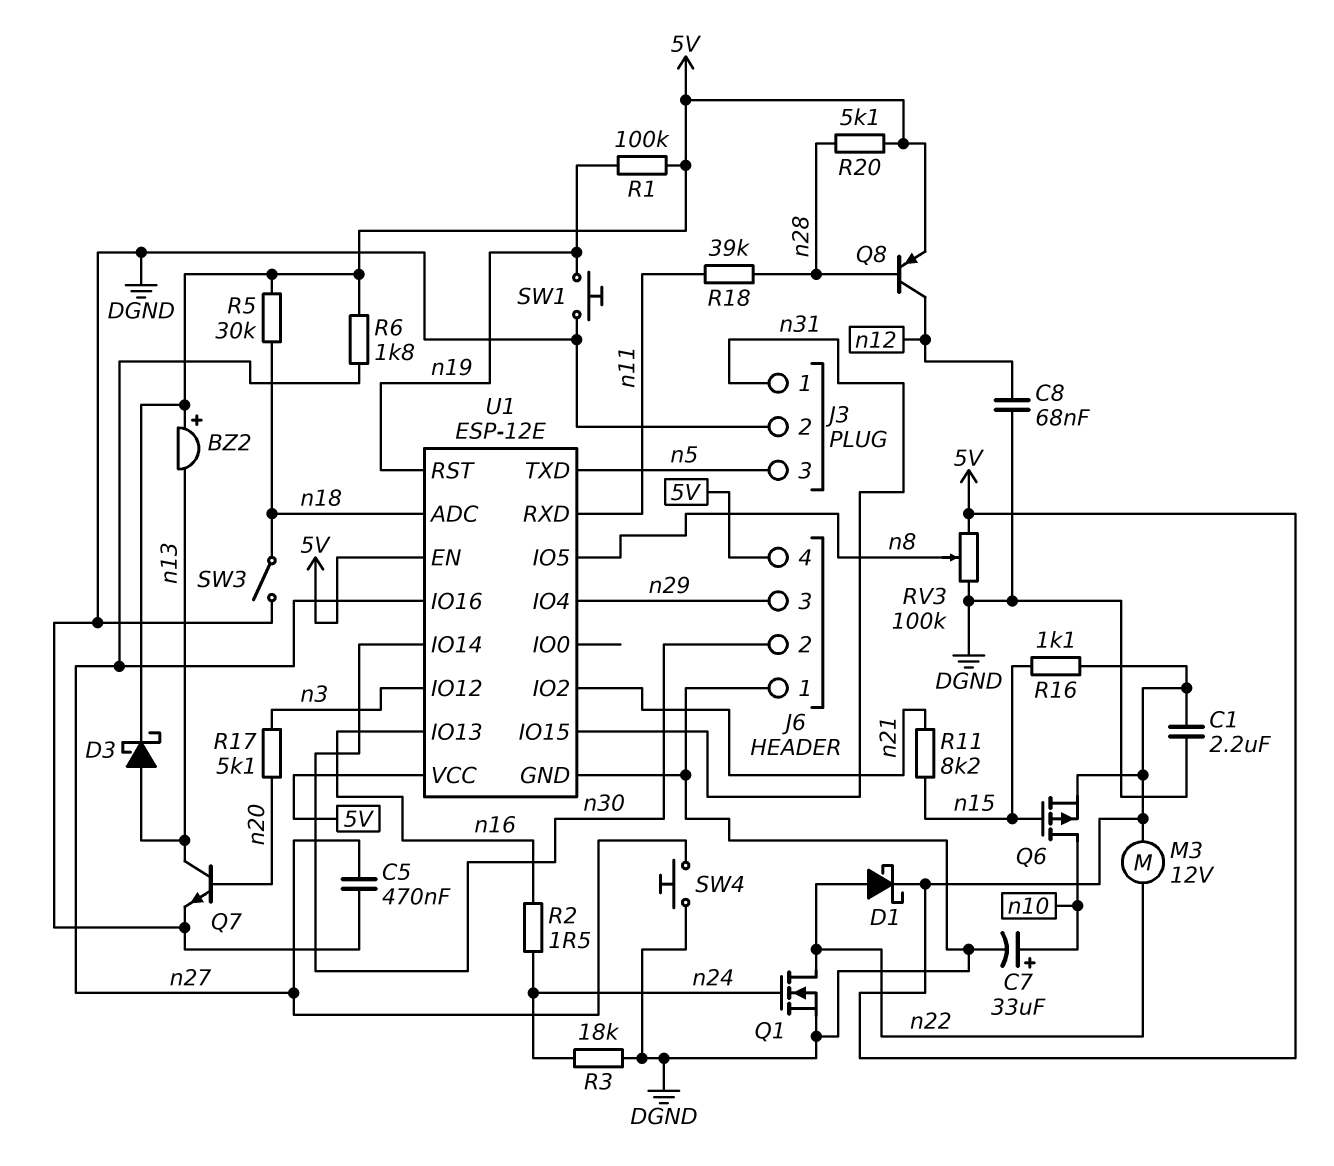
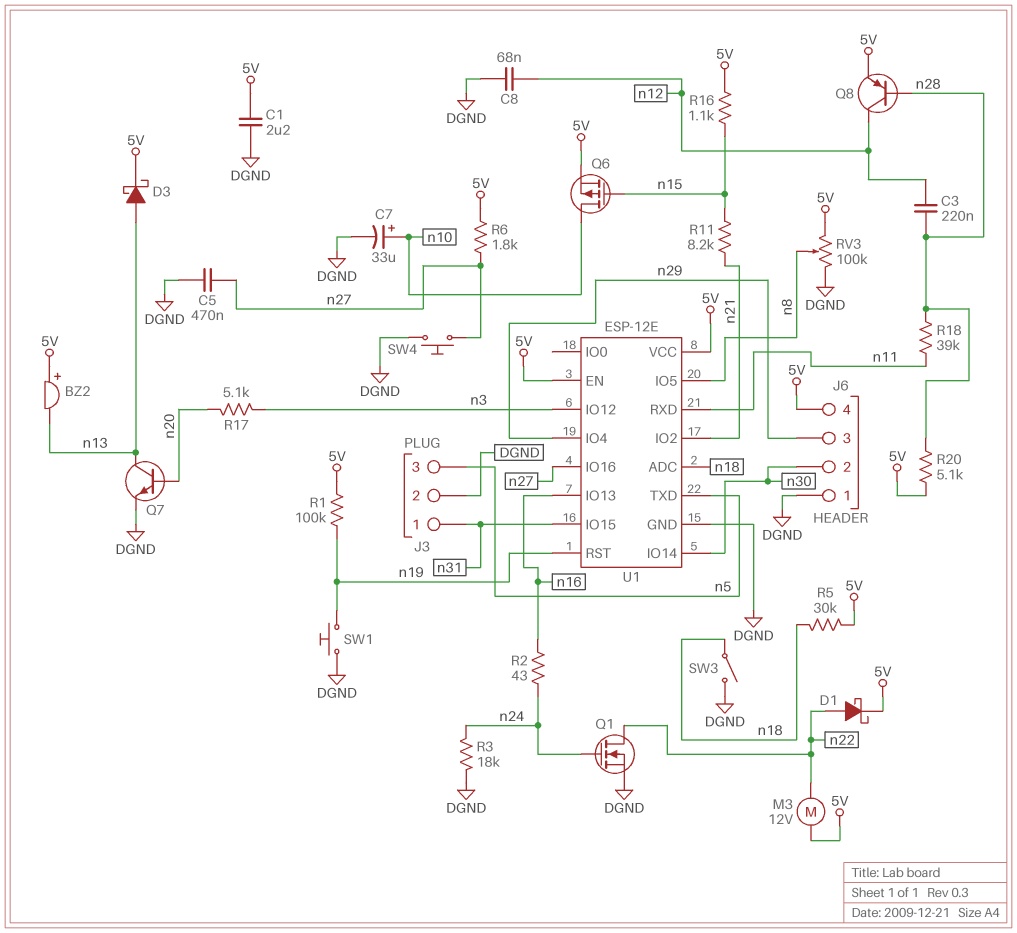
C3: none -> 220nF (n12, n28)
R2: 1.5 (n16, n24) -> 43 (n16, n24)

